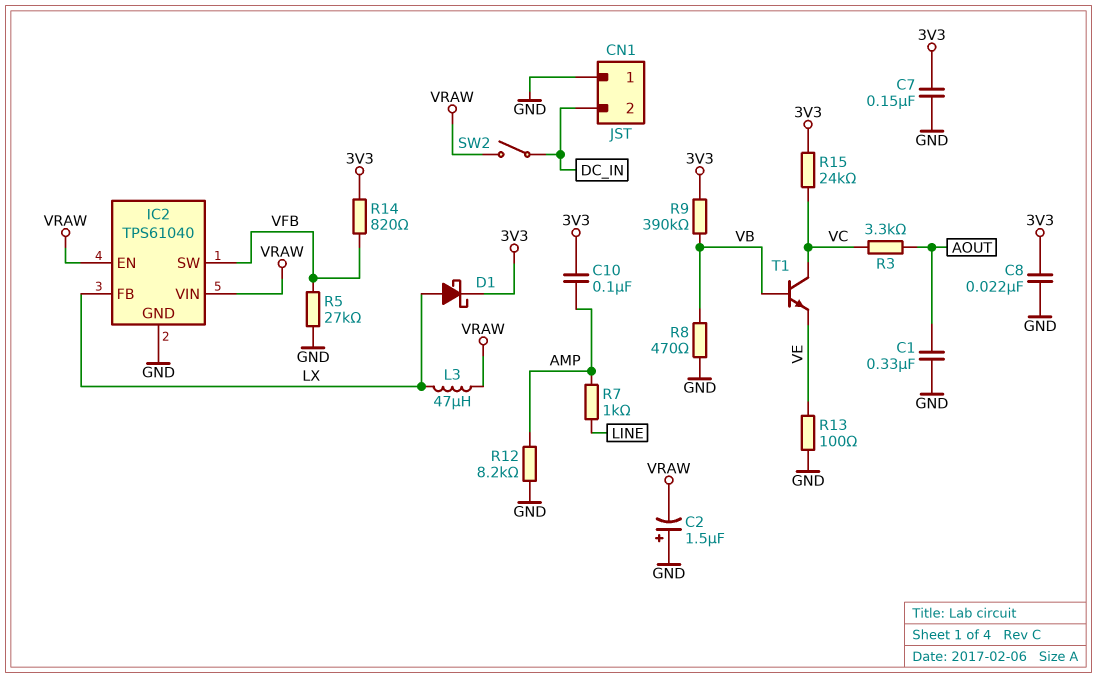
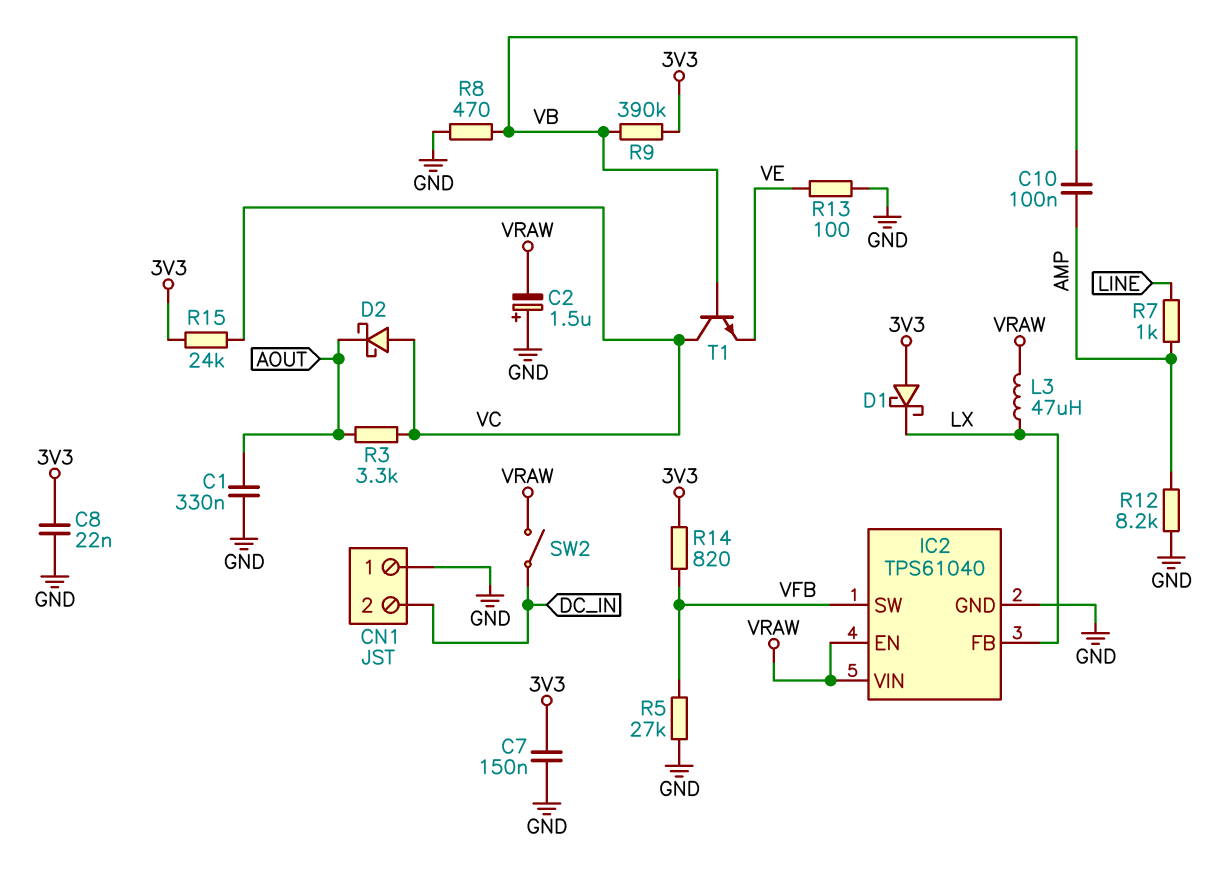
C10: 100nF (3V3, AMP) -> 100nF (AMP, VB)
D1: schottky (A LX, K 3V3) -> schottky (A 3V3, K LX)
D2: none -> schottky (A VC, K AOUT)

